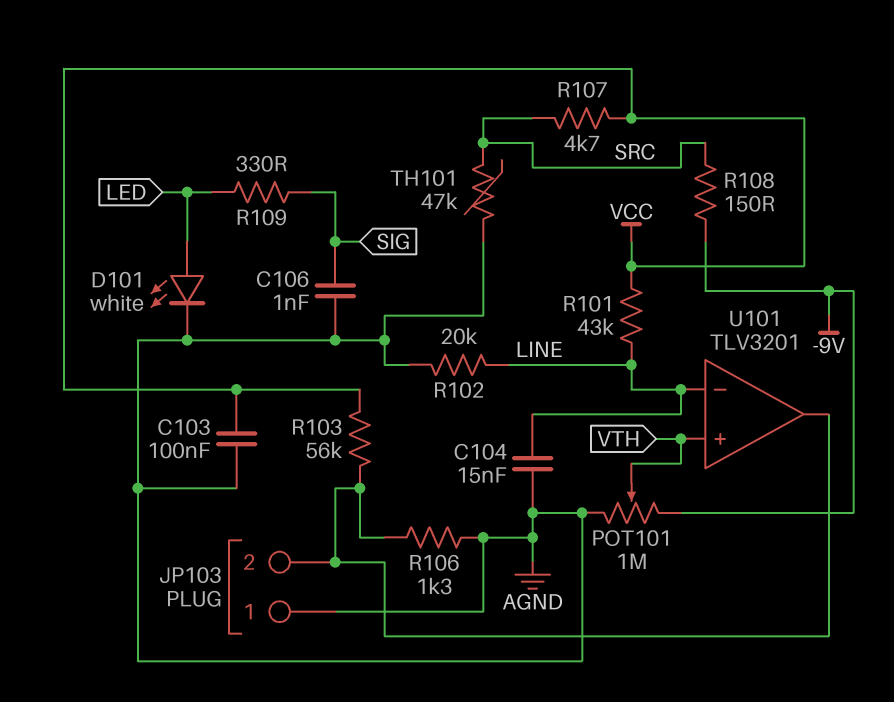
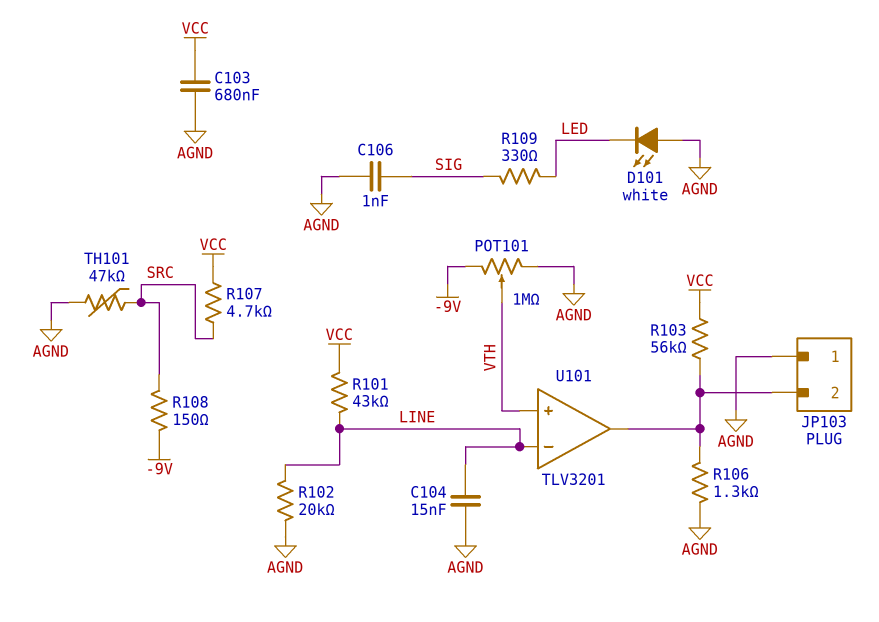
C103: 100nF (AGND, VCC) -> 680nF (AGND, VCC)
D101: LED white (A LED, K AGND) -> LED white (A AGND, K LED)

